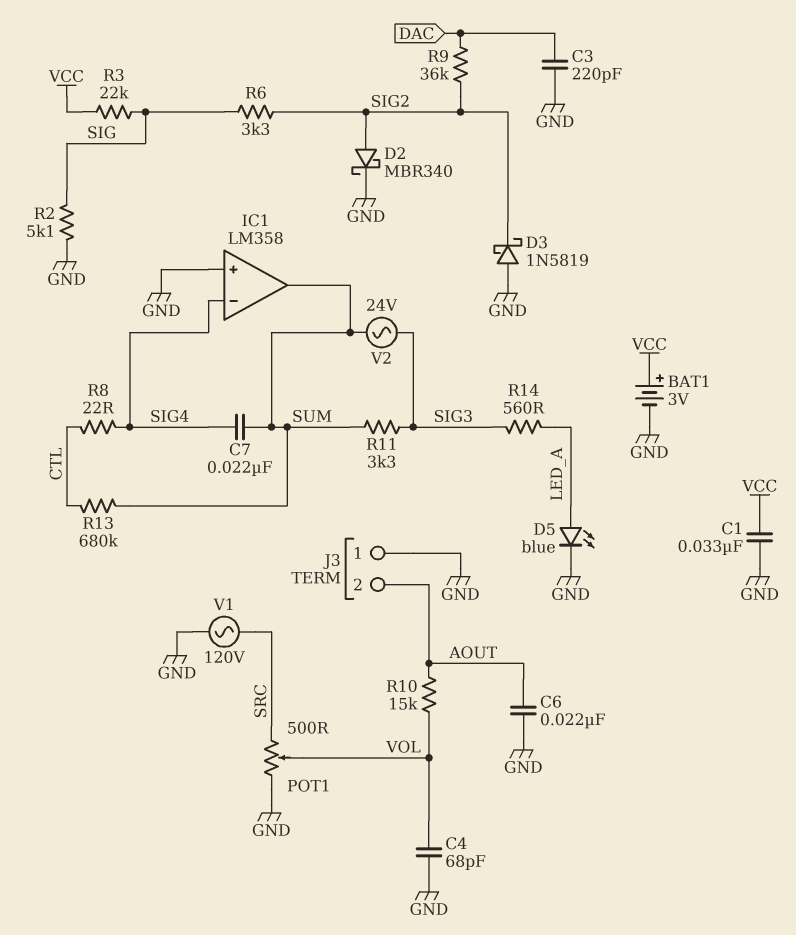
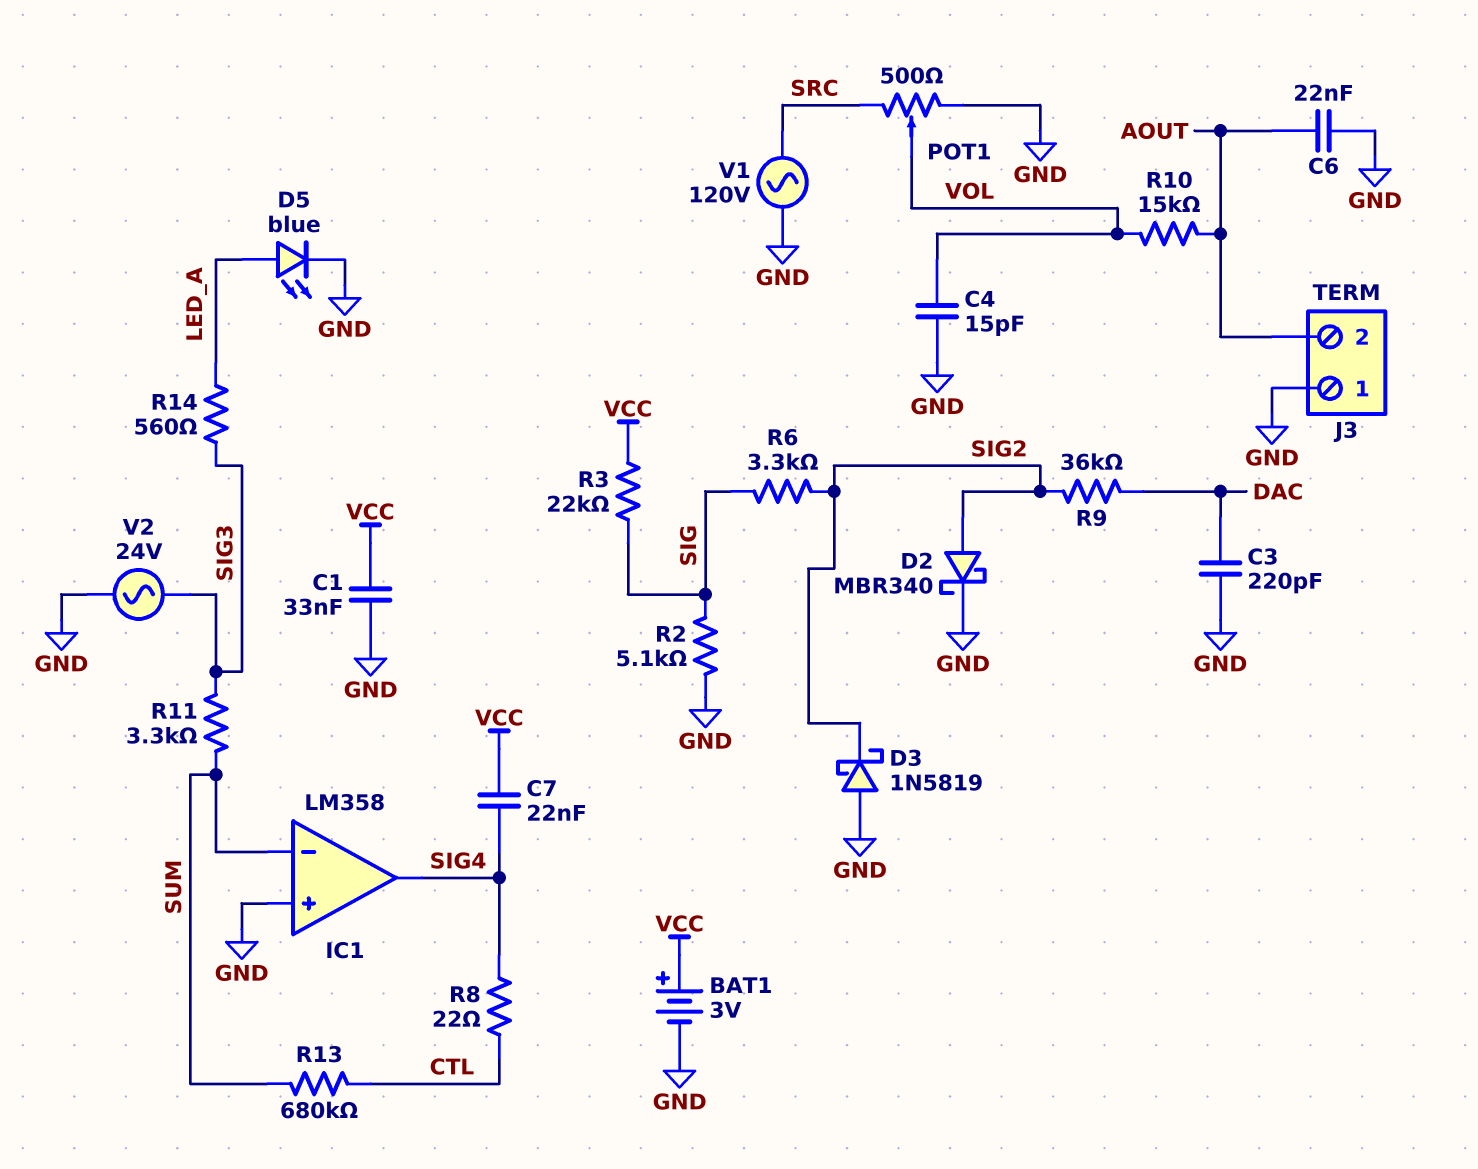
C4: 68pF (GND, VOL) -> 15pF (GND, VOL)
C7: 22nF (SIG4, SUM) -> 22nF (SIG4, VCC)
IC1 pin in-: SIG4 -> SUM
IC1 pin out: SUM -> SIG4
V2: AC 24V (SIG3, SUM) -> AC 24V (GND, SIG3)

